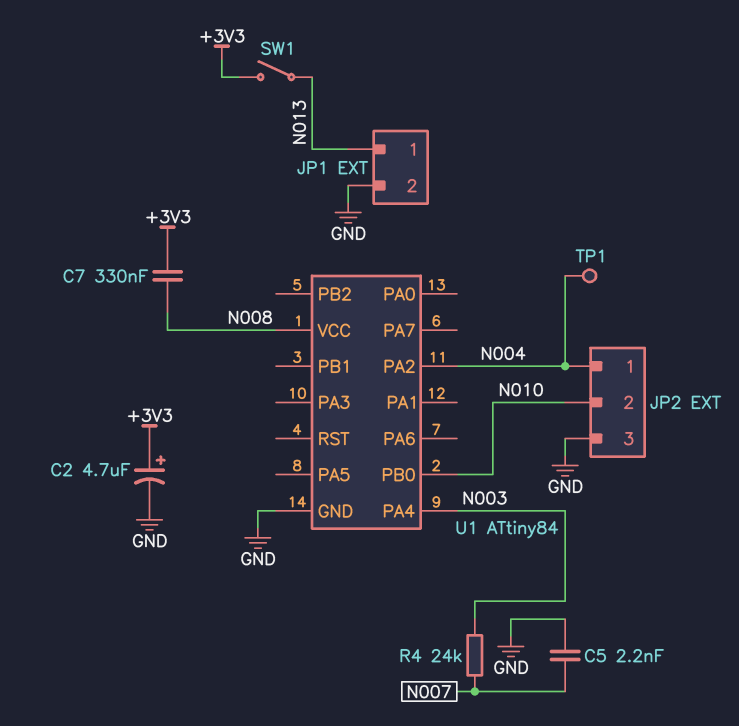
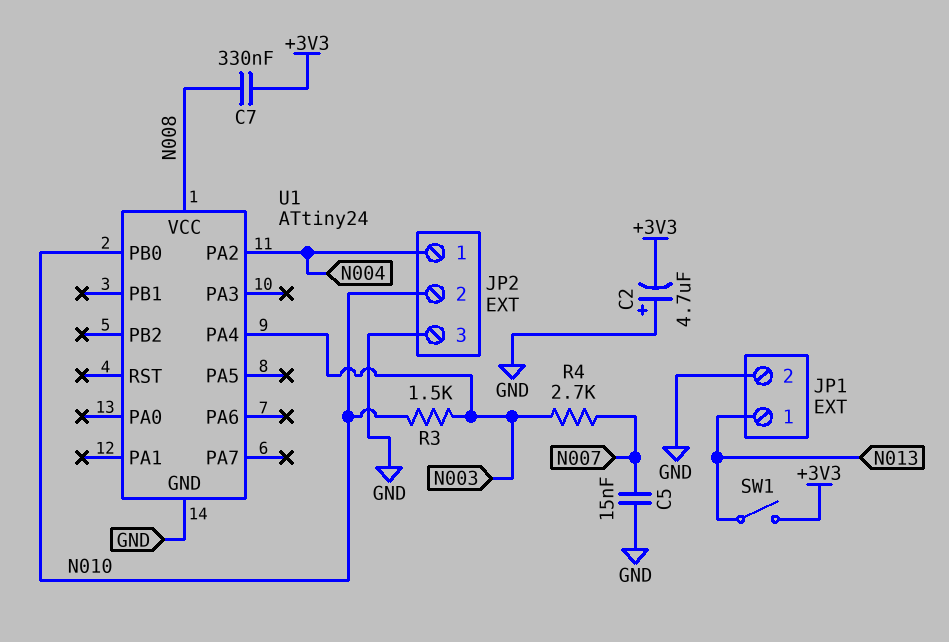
C2: 4.7uF (plus +3V3, minus GND) -> 4.7uF (plus GND, minus +3V3)
C5: 2.2nF (GND, N007) -> 15nF (GND, N007)
R3: none -> 1.5k (N003, N010)
R4: 24k (N003, N007) -> 2.7k (N003, N007)
TP1: test point (N004) -> none
U1: ATtiny84 -> ATtiny24

